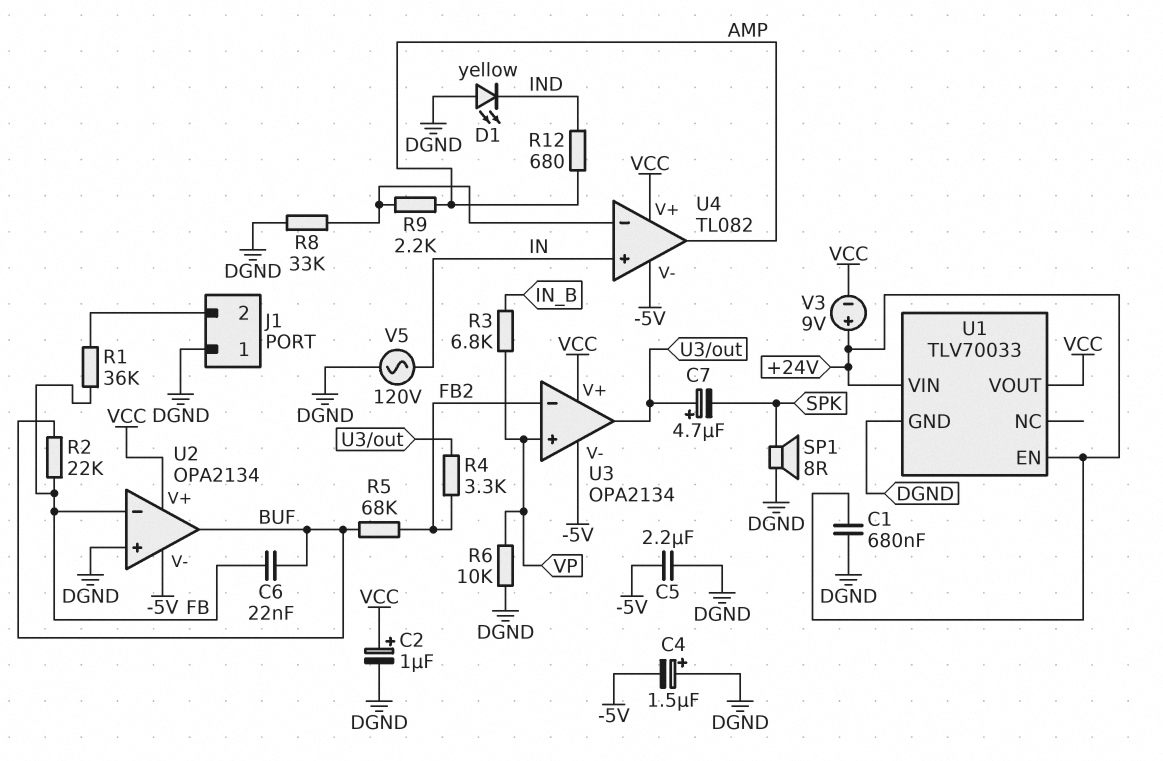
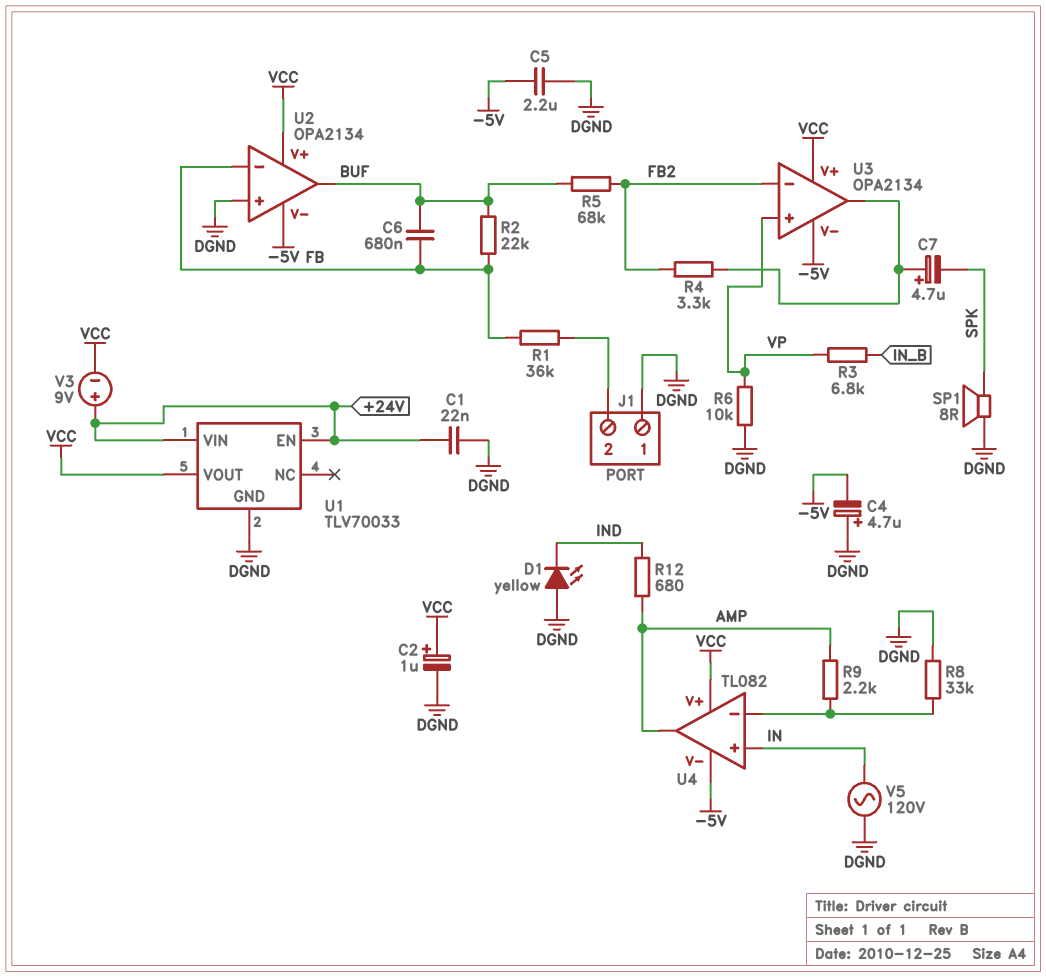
C1: 680nF (+24V, DGND) -> 22nF (+24V, DGND)
C4: 1.5uF (plus DGND, minus -5V) -> 4.7uF (plus DGND, minus -5V)
C6: 22nF (BUF, FB) -> 680nF (BUF, FB)

